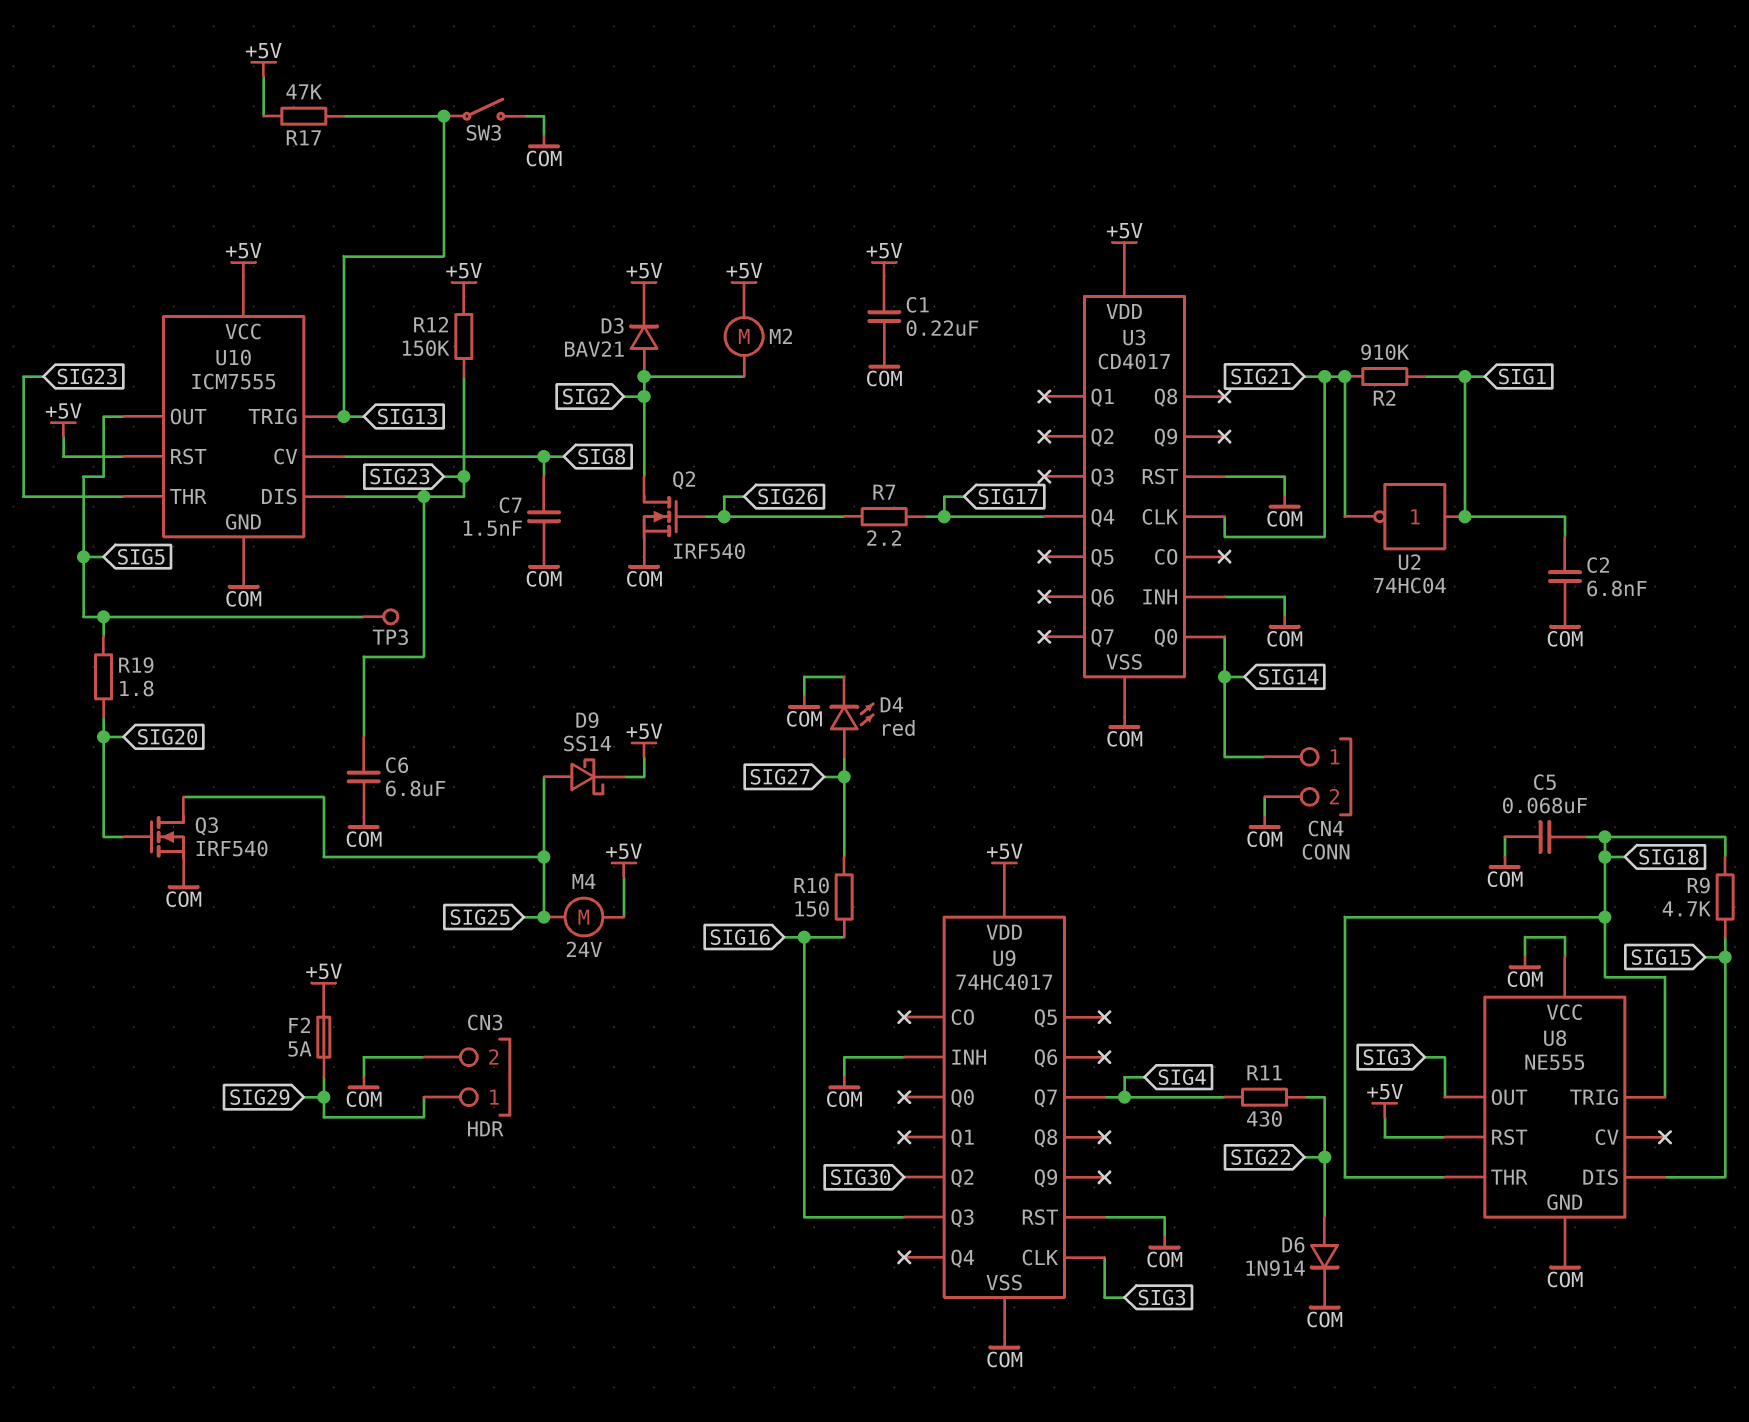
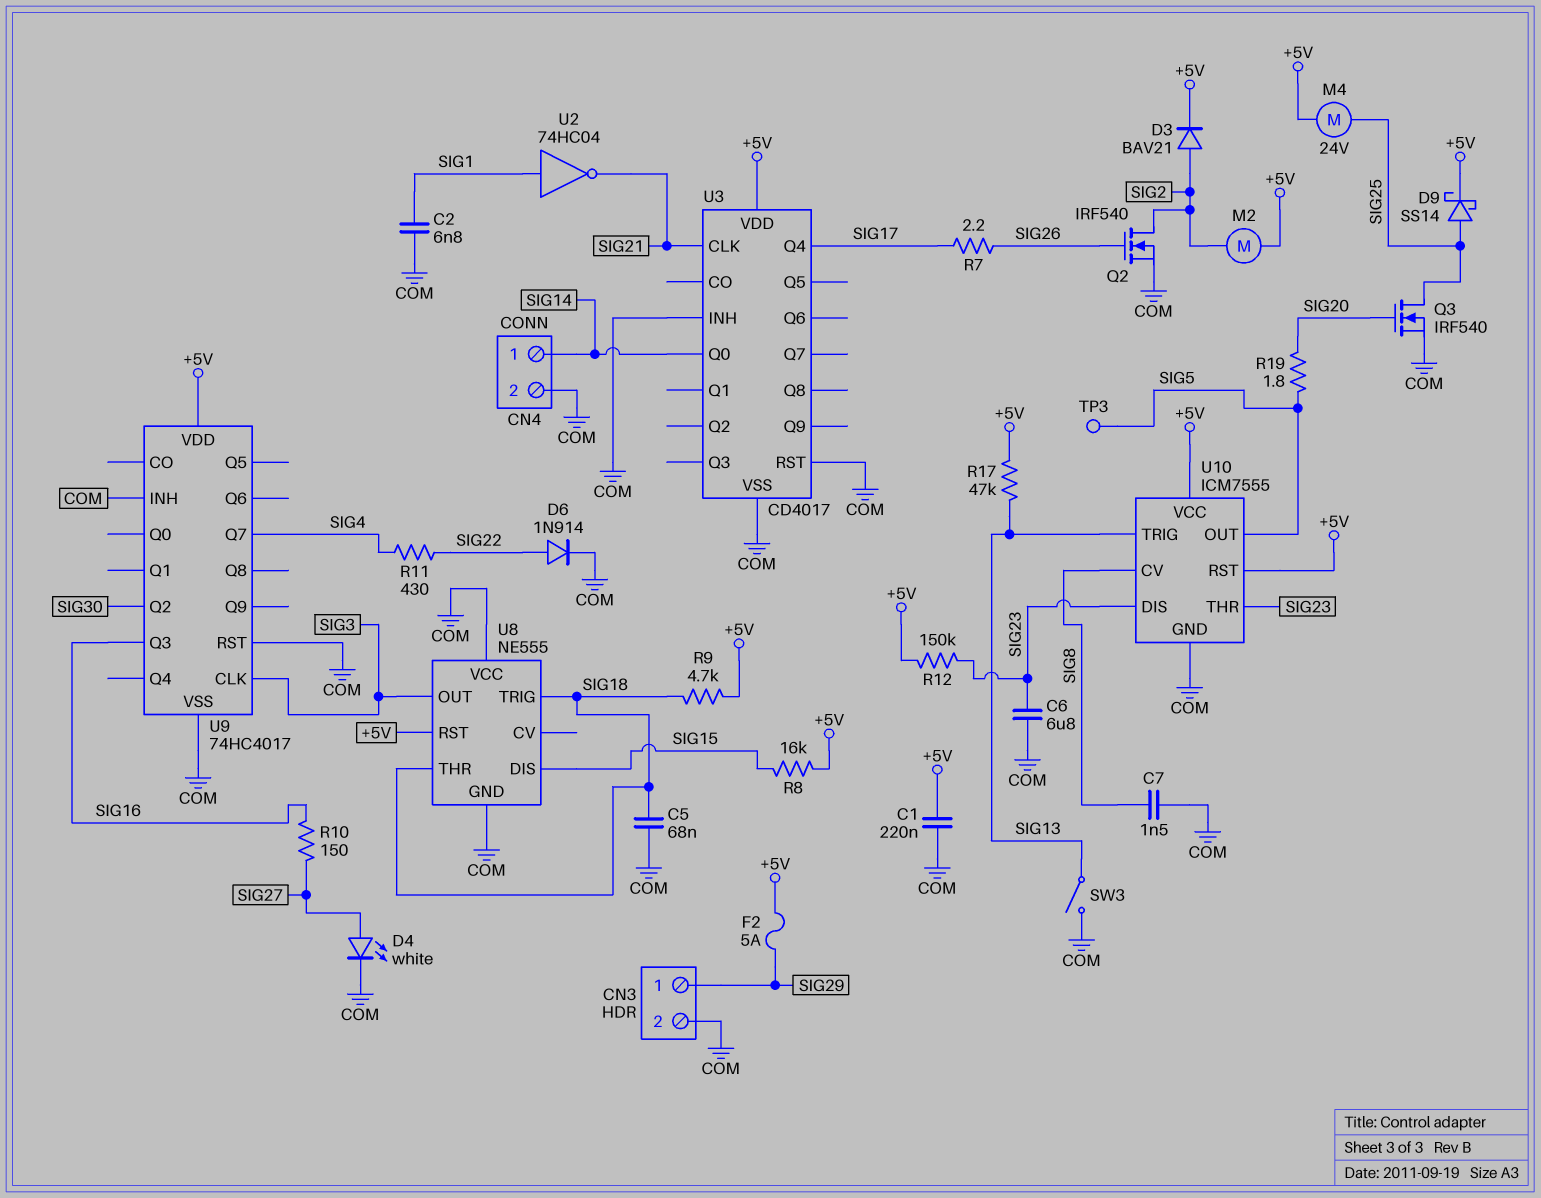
D4: LED red (A SIG27, K COM) -> LED white (A SIG27, K COM)
R2: 910k (SIG1, SIG21) -> none
R8: none -> 16k (+5V, SIG15)
R9: 4.7k (SIG15, SIG18) -> 4.7k (+5V, SIG18)

